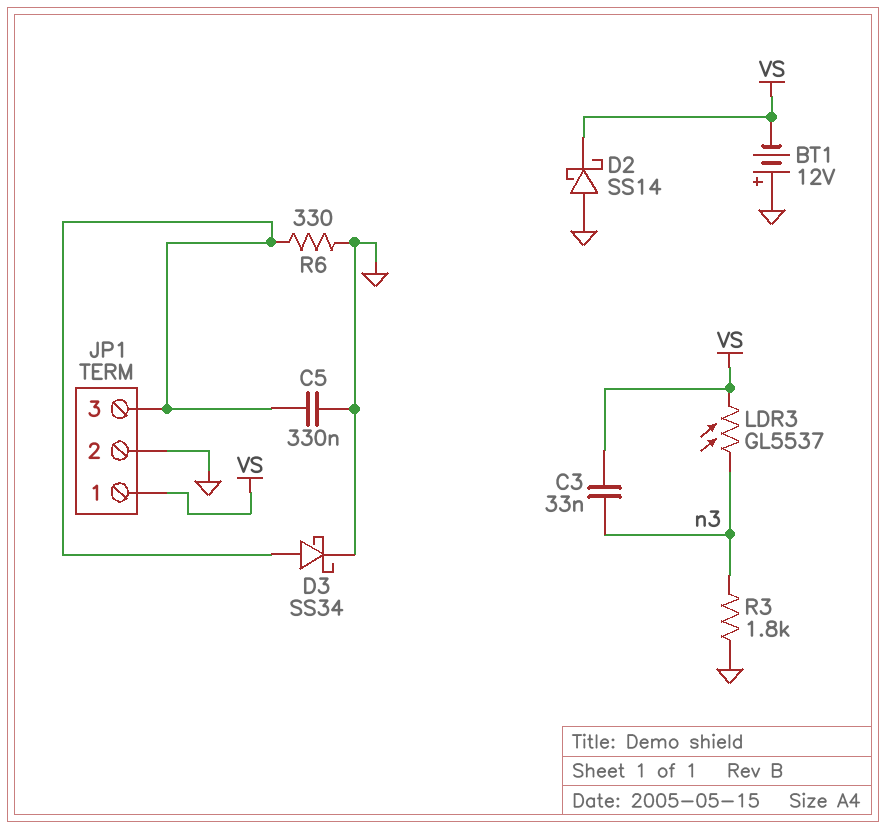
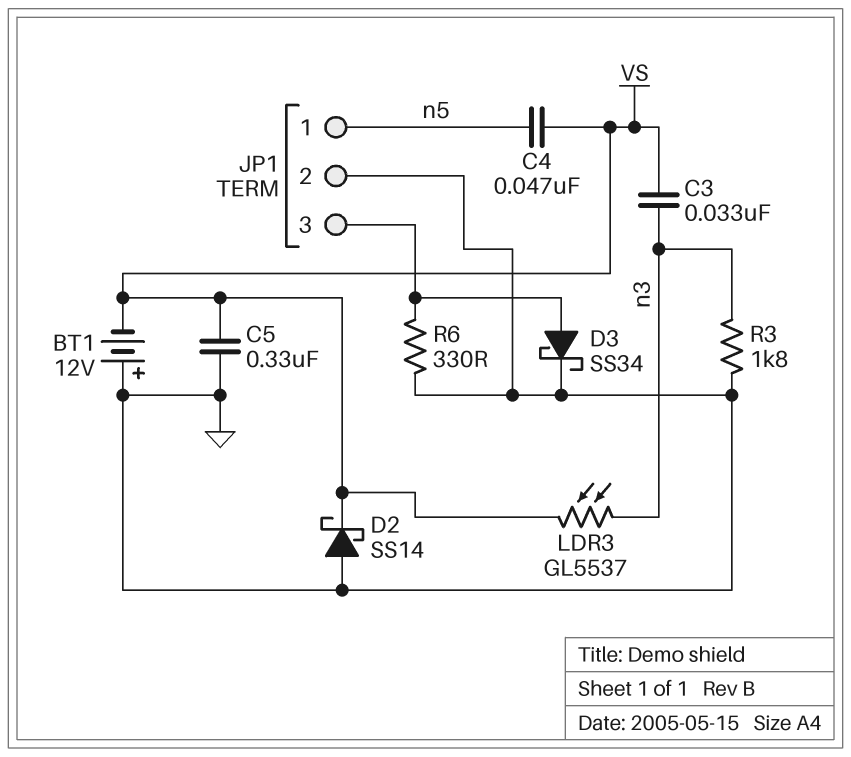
C4: none -> 47nF (VS, n5)
C5: 330nF (GND, JP1/3) -> 330nF (GND, VS)
JP1 pin 1: VS -> n5

